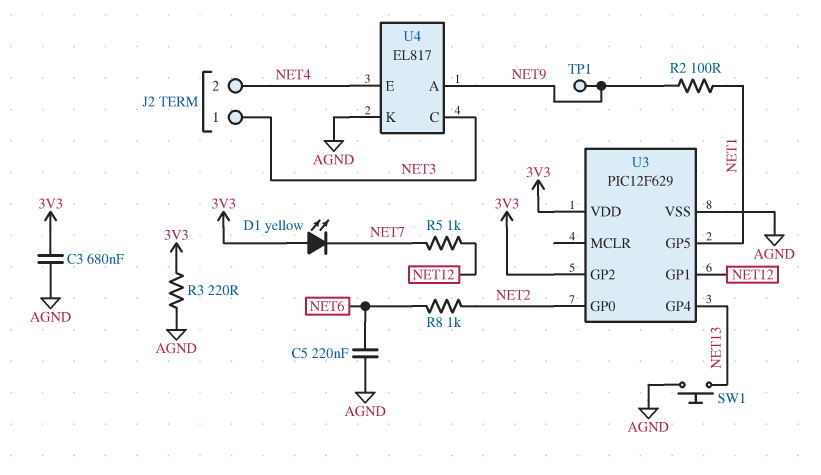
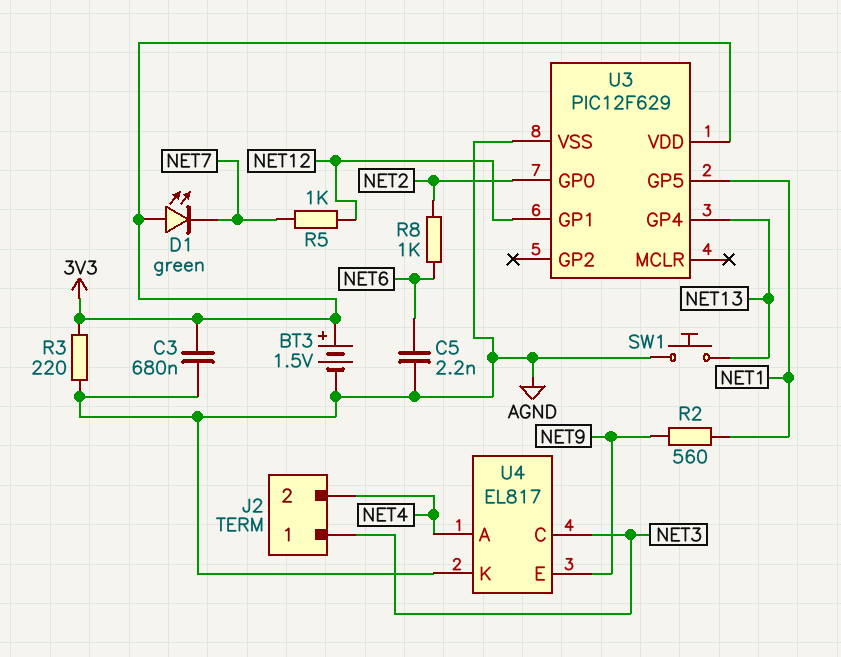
BT3: none -> 1.5V (plus 3V3, minus AGND)
C5: 220nF (AGND, NET6) -> 2.2nF (AGND, NET6)
D1: LED yellow (A 3V3, K NET7) -> LED green (A 3V3, K NET7)
R2: 100 (NET1, NET9) -> 560 (NET1, NET9)
TP1: test point (NET9) -> none
U3 pin GP2: 3V3 -> none
U4 pin A: NET9 -> NET4
U4 pin E: NET4 -> NET9

